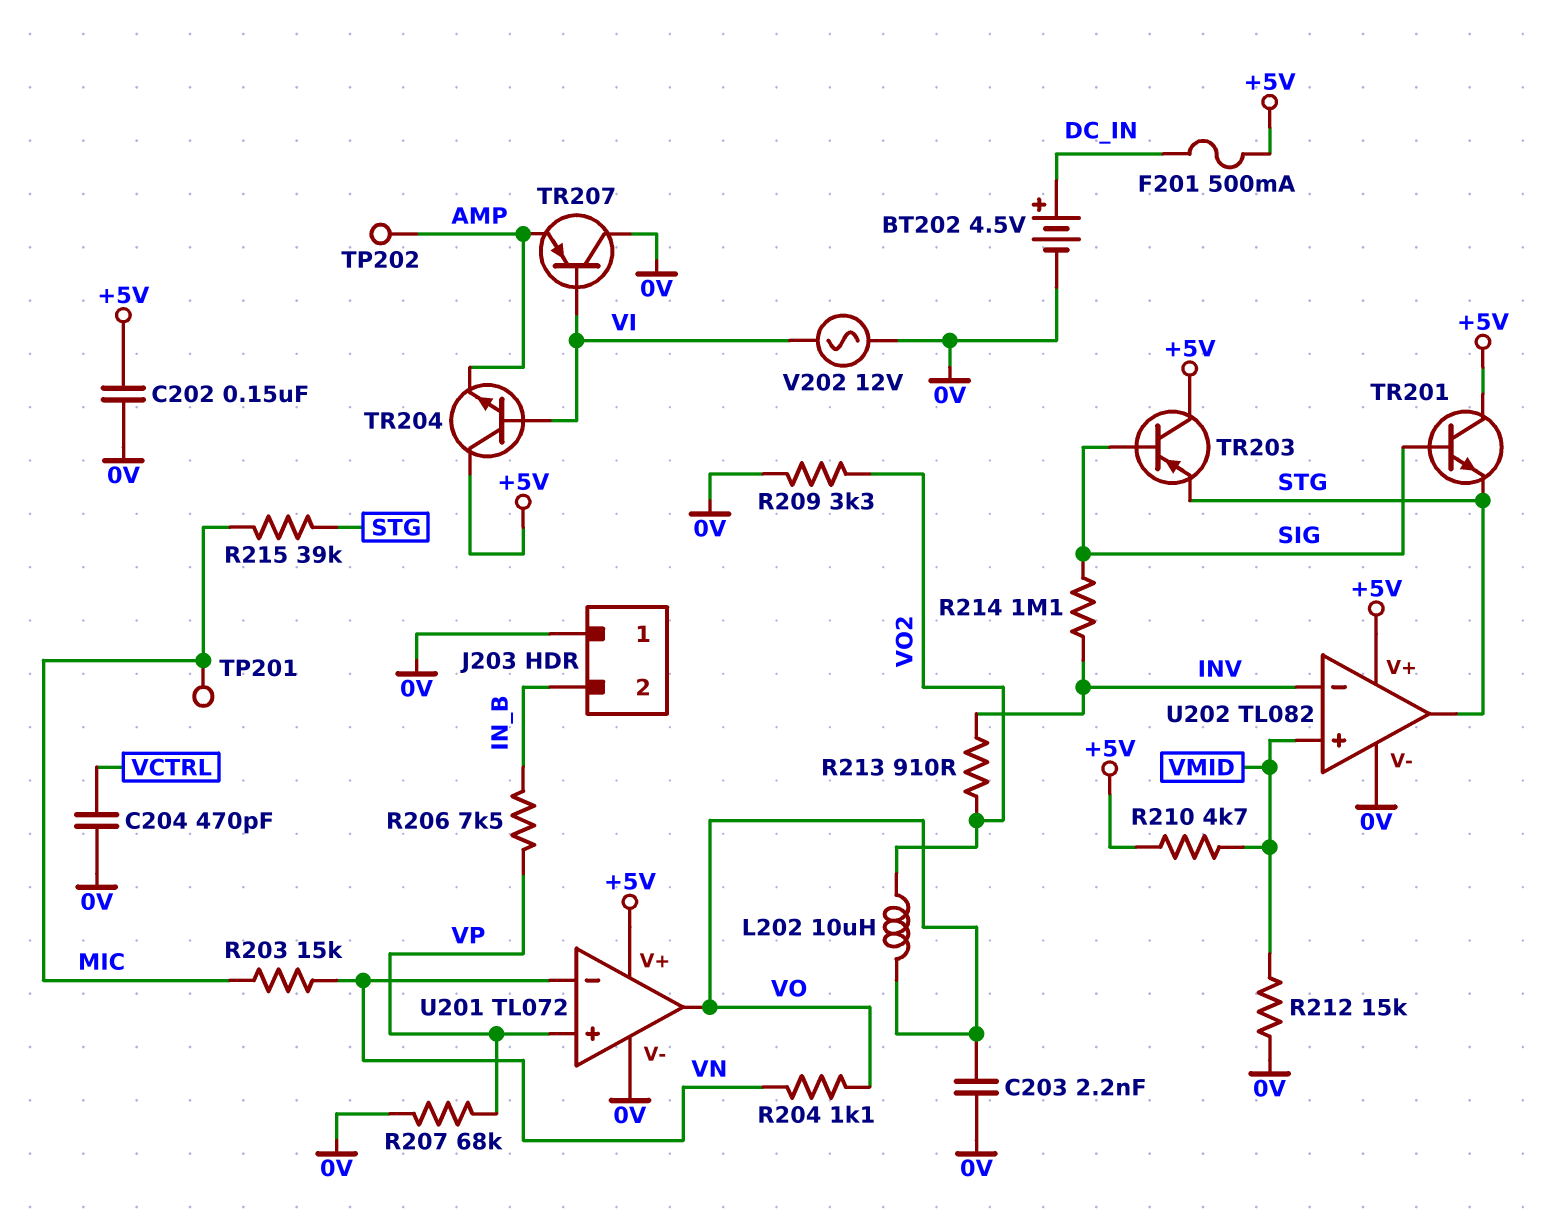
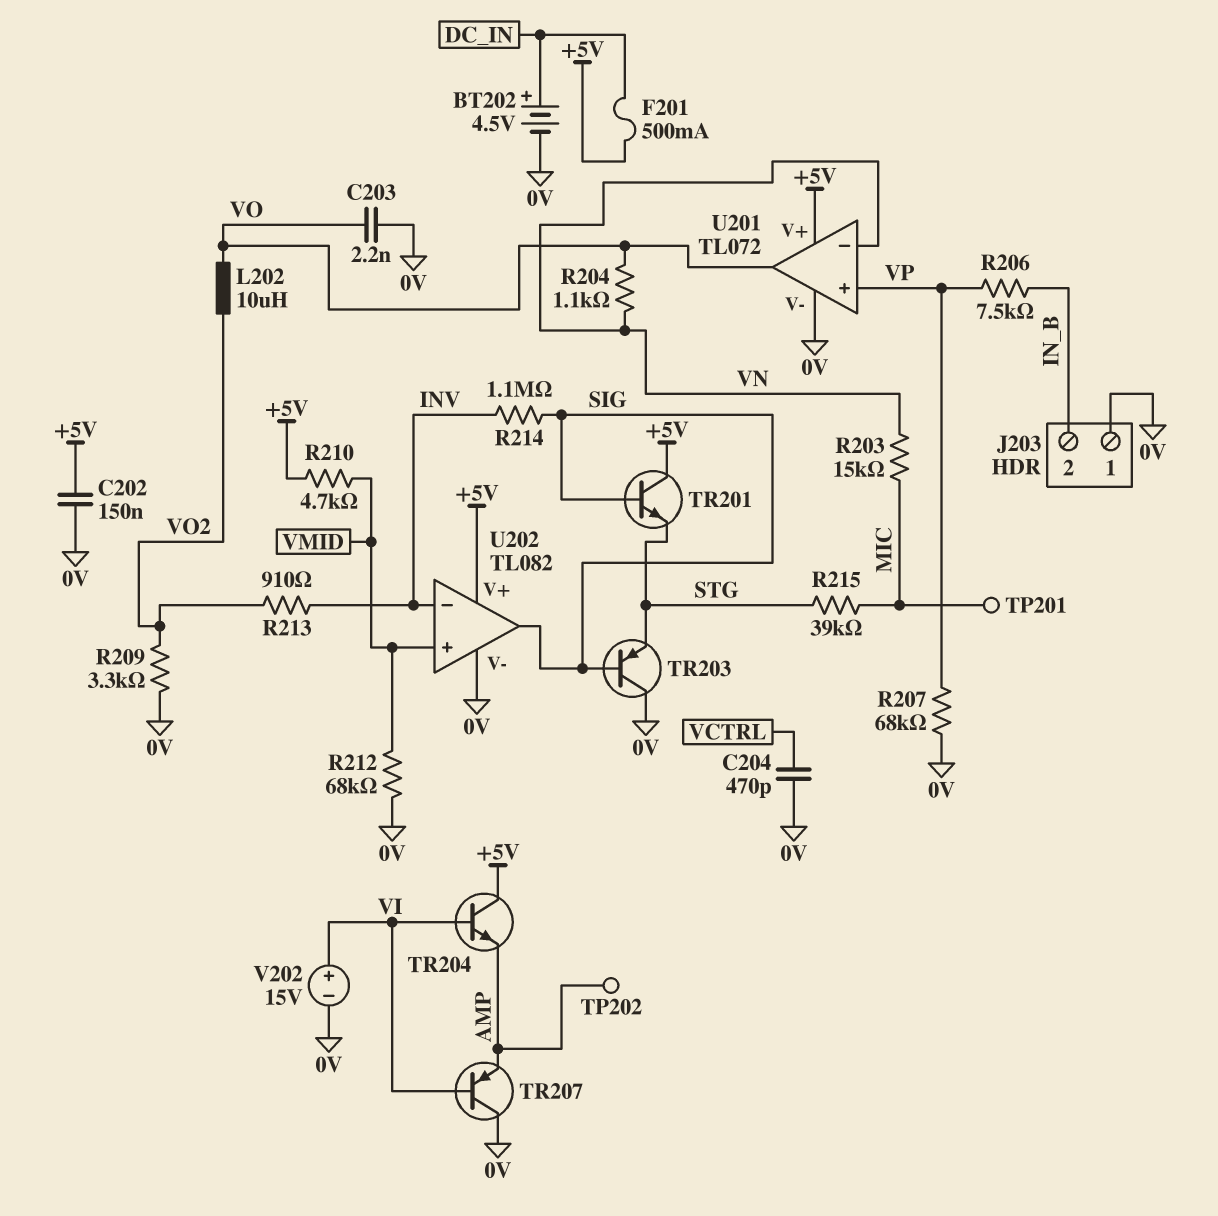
R212: 15k (0V, VMID) -> 68k (0V, VMID)
TR203: PNP (B SIG, C +5V, E STG) -> PNP (B SIG, C 0V, E STG)
U202 pin out: STG -> SIG
V202: AC 12V (0V, VI) -> 15V (plus VI, minus 0V)

